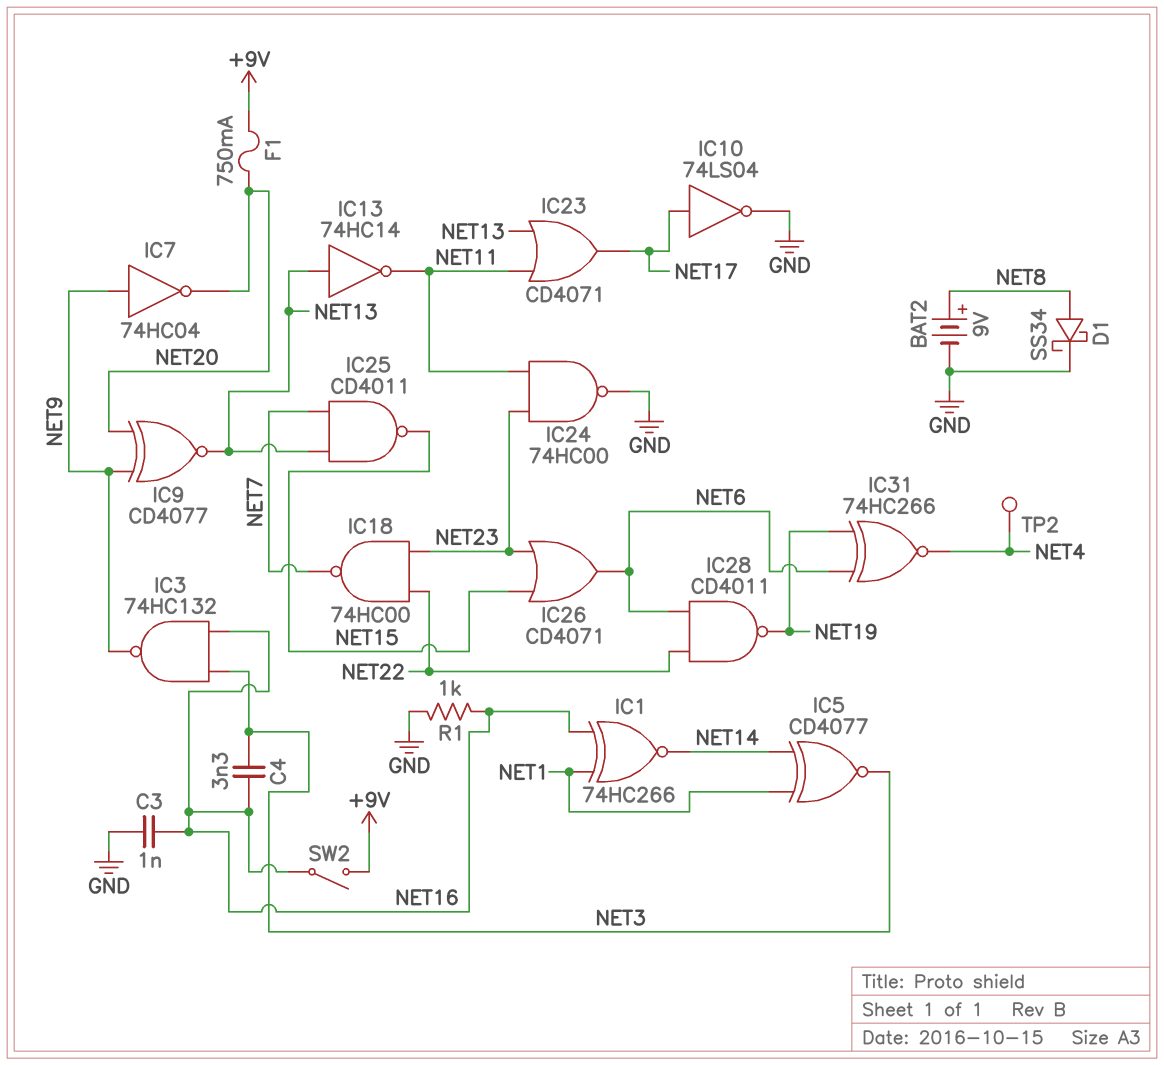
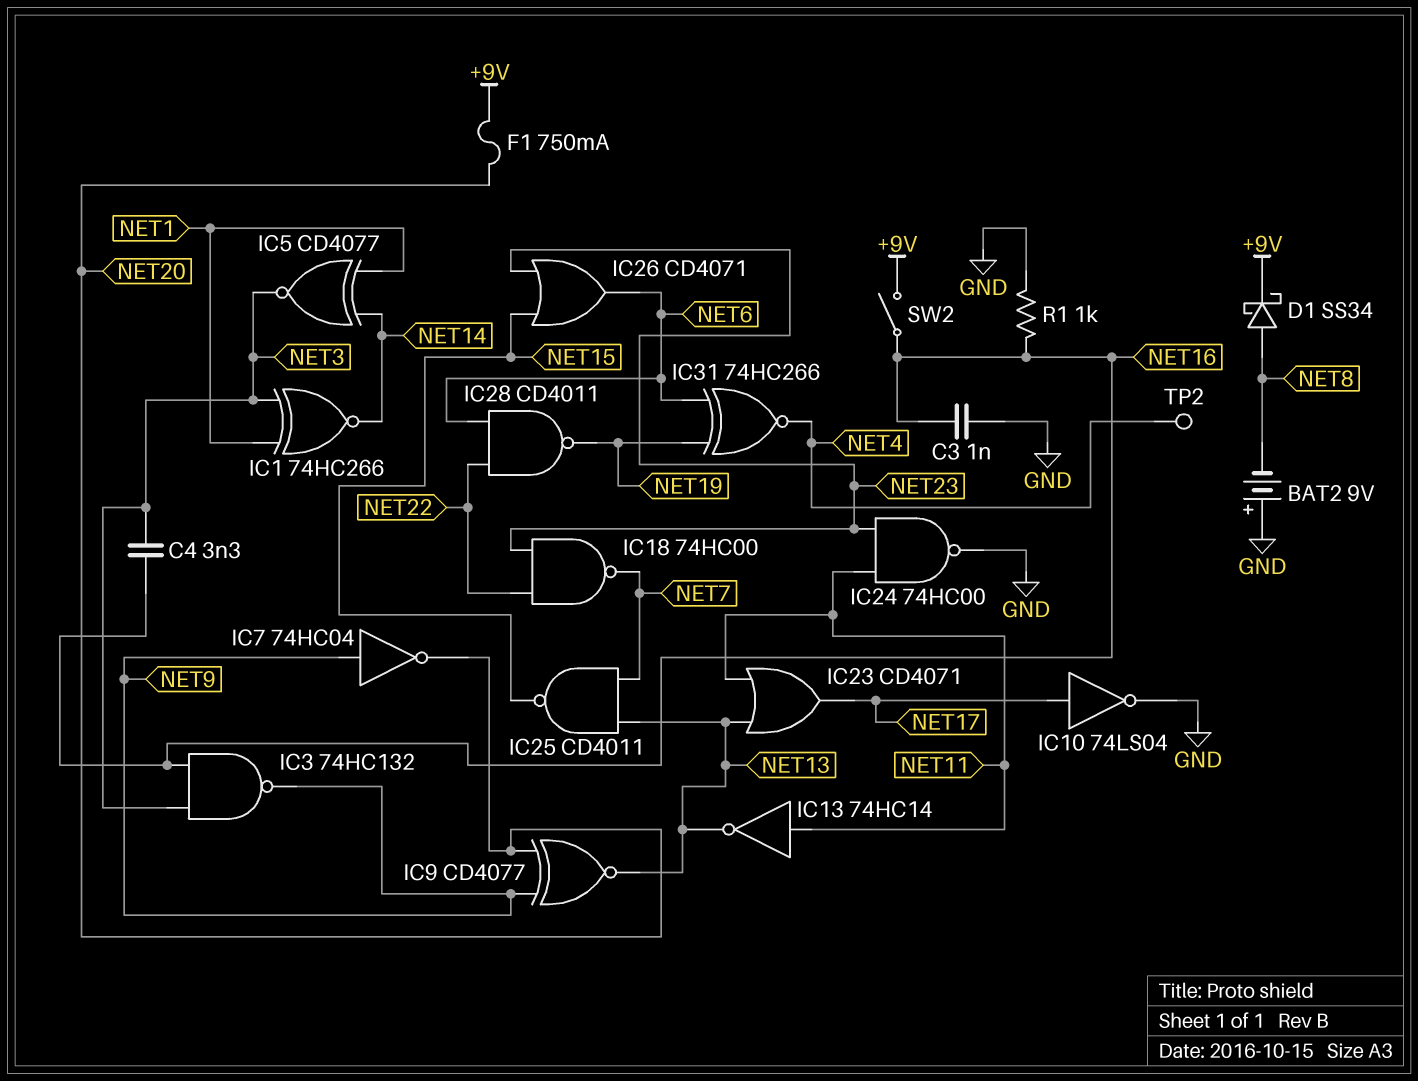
BAT2: 9V (plus NET8, minus GND) -> 9V (plus GND, minus NET8)
D1: schottky SS34 (A NET8, K GND) -> schottky SS34 (A NET8, K +9V)
IC1: XNOR 74HC266 (in NET1, in NET16, out NET14) -> XNOR 74HC266 (in NET1, in NET3, out NET14)
IC13: NOT 74HC14 (in NET13, out NET11) -> NOT 74HC14 (in NET11, out NET13)

